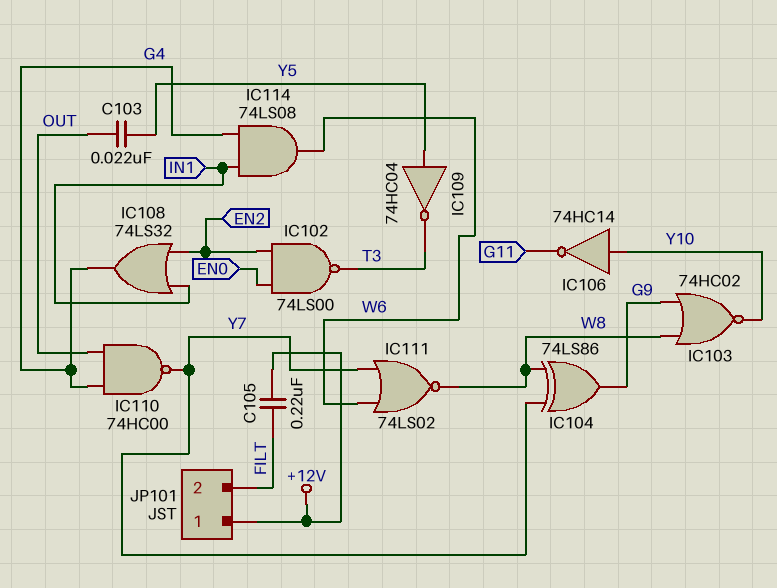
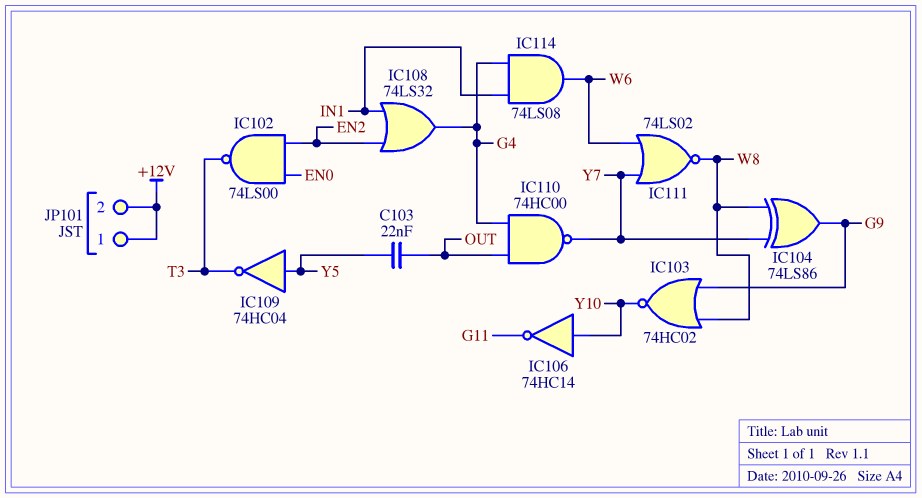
C105: 220nF (+12V, FILT) -> none
JP101 pin 2: FILT -> +12V

